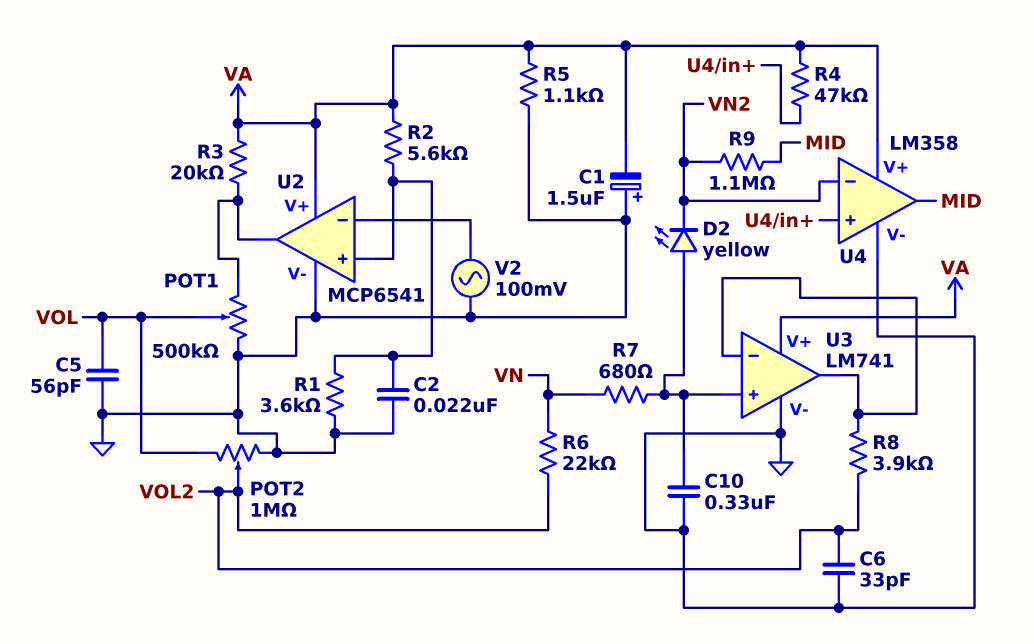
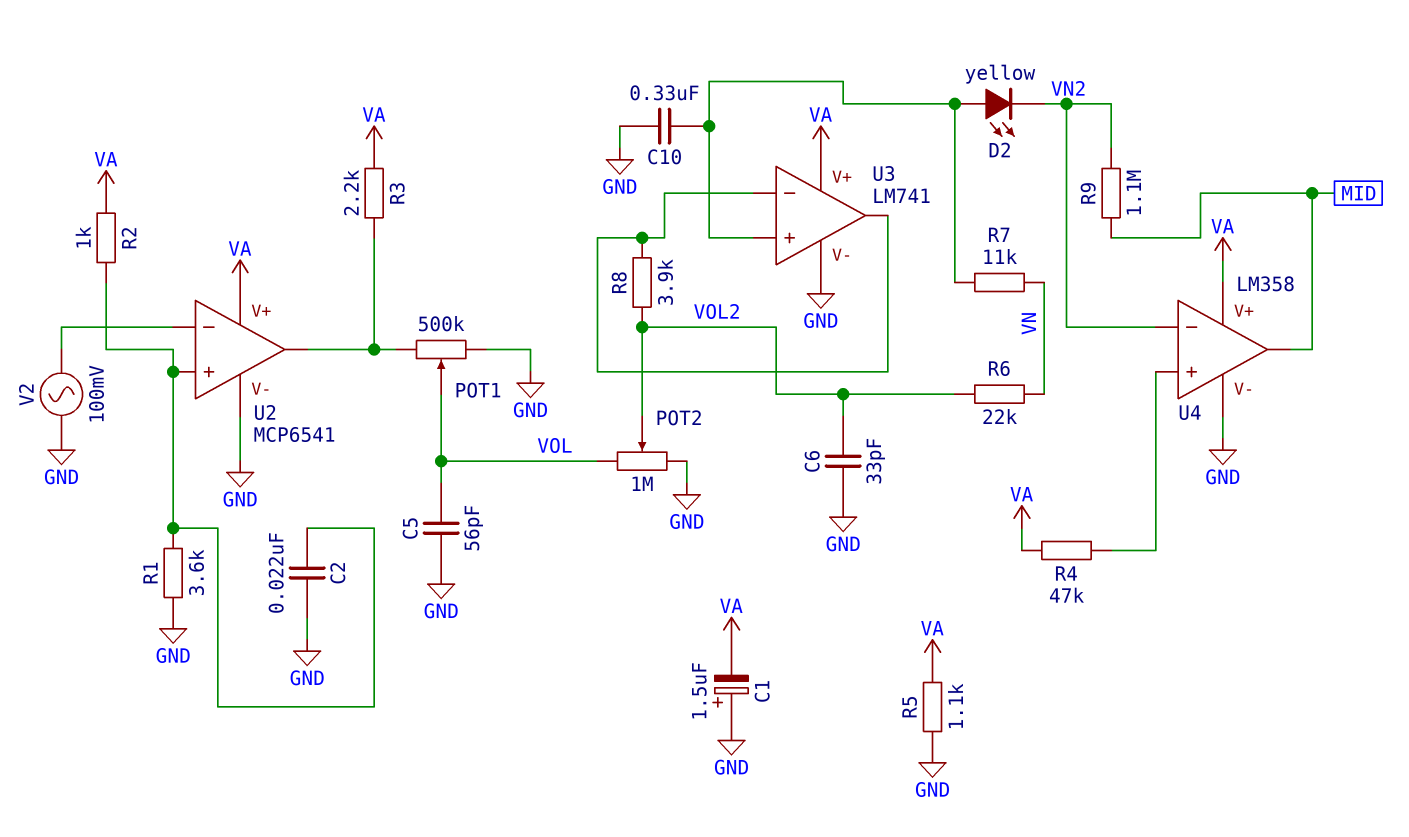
R2: 5.6k (U2/in+, VA) -> 1k (U2/in+, VA)
R3: 20k (U2/out, VA) -> 2.2k (U2/out, VA)
R7: 680 (U3/in+, VN) -> 11k (U3/in+, VN)

